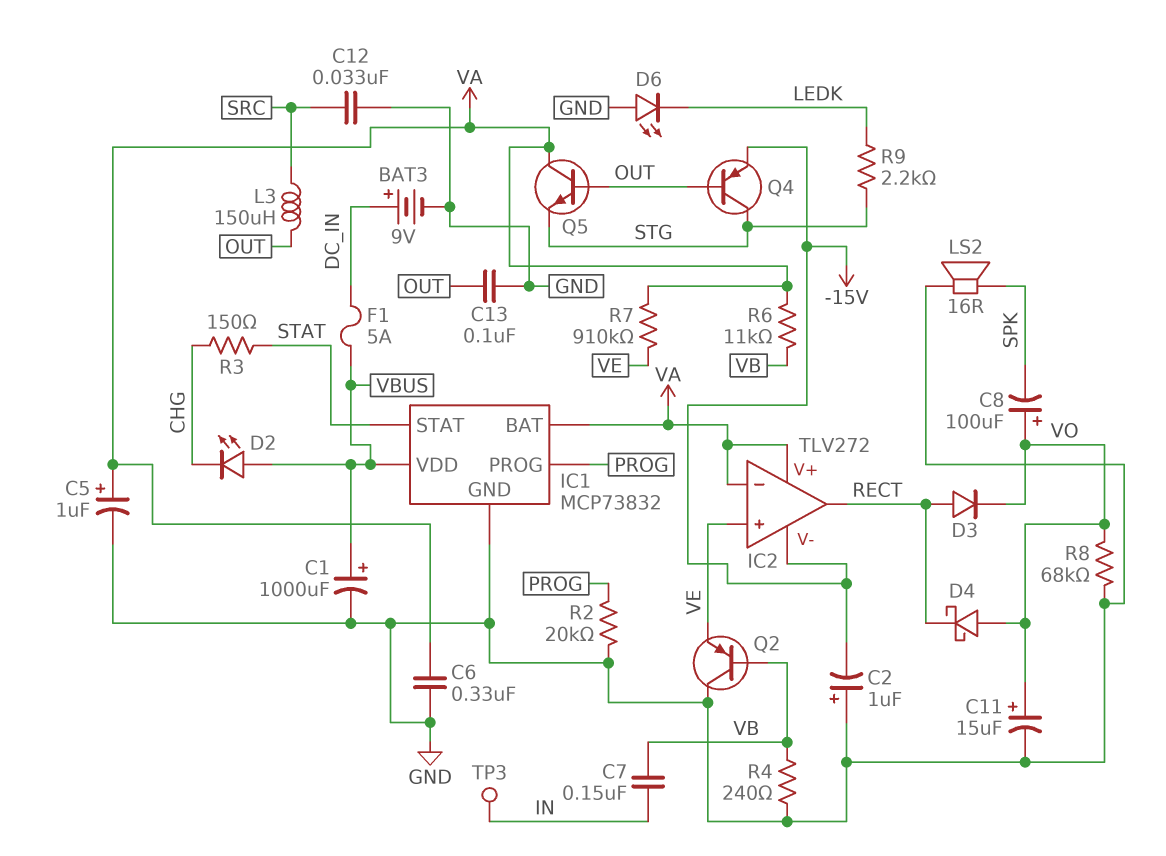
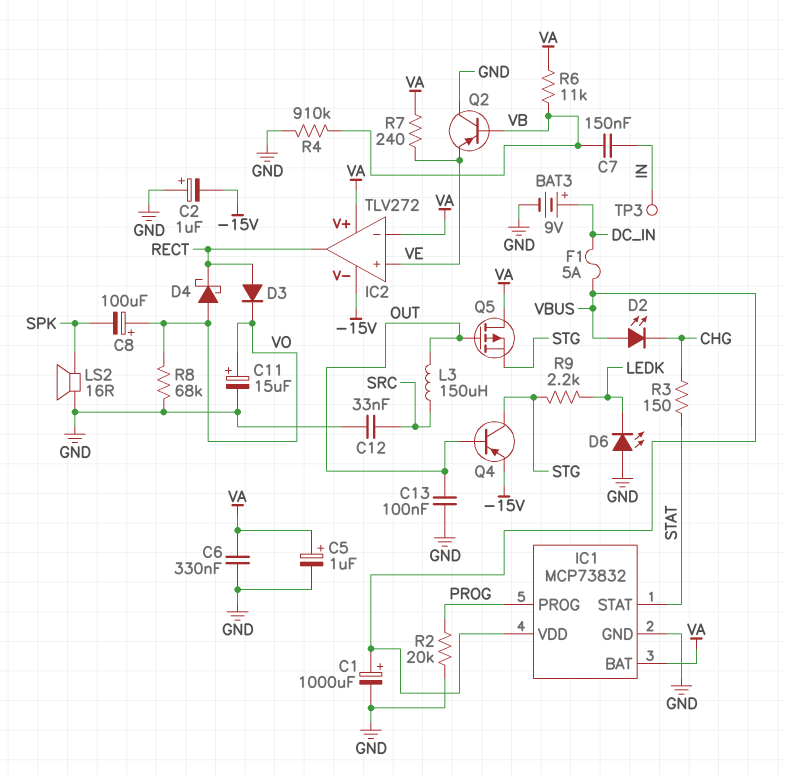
Q5: NPN (B OUT, C VA, E STG) -> PMOS (G OUT, D VA, S STG)
R4: 240 (GND, VB) -> 910k (GND, VB)
R7: 910k (VA, VE) -> 240 (VA, VE)

